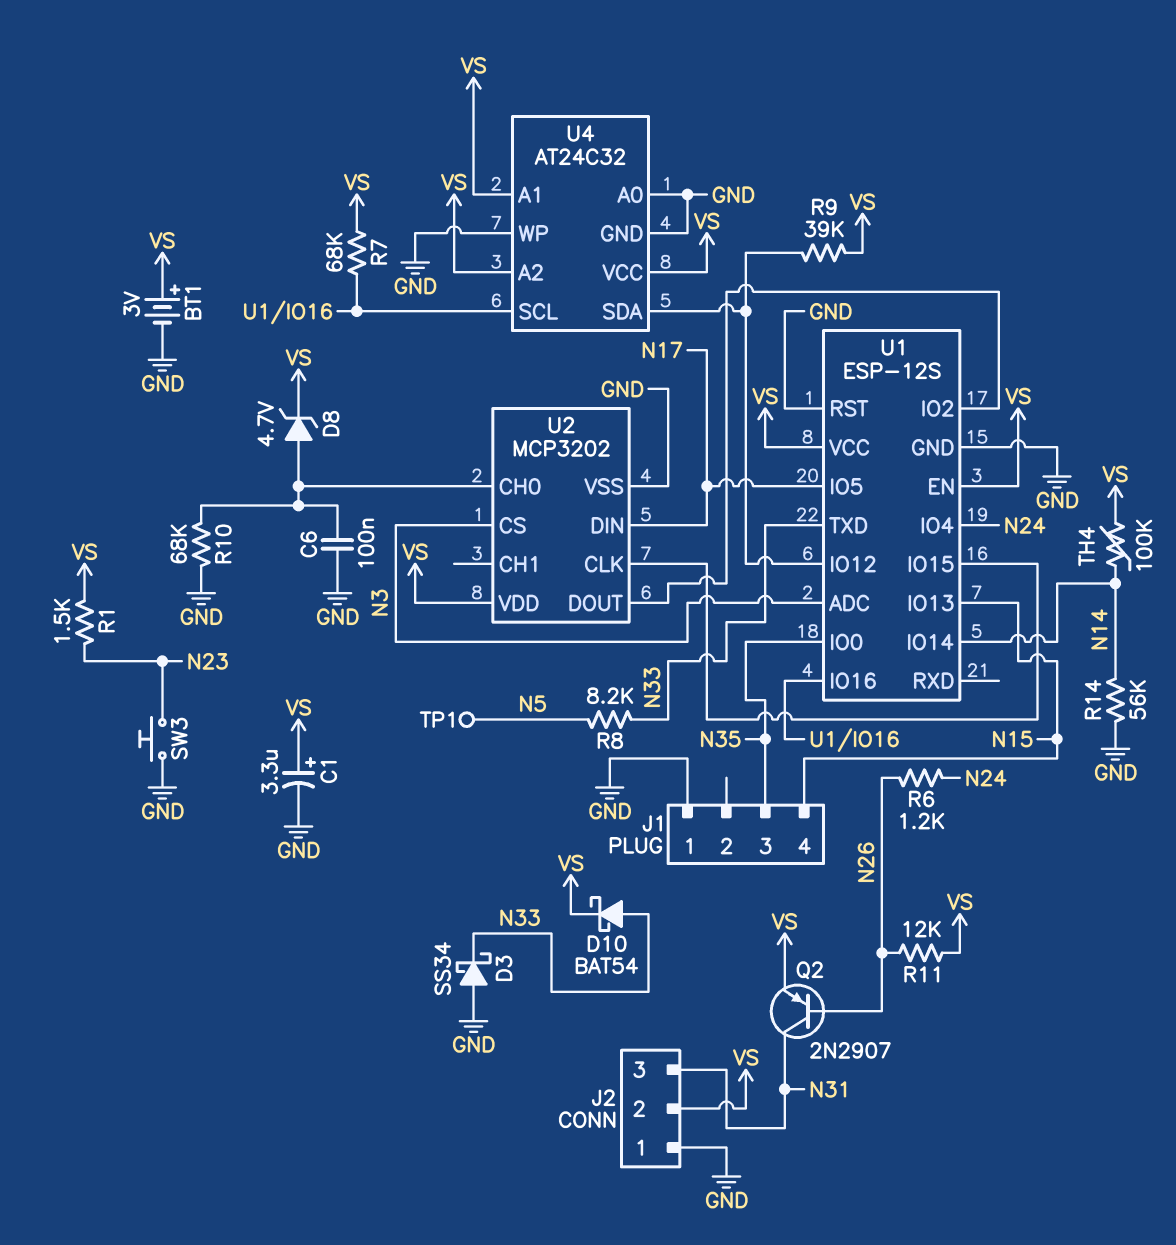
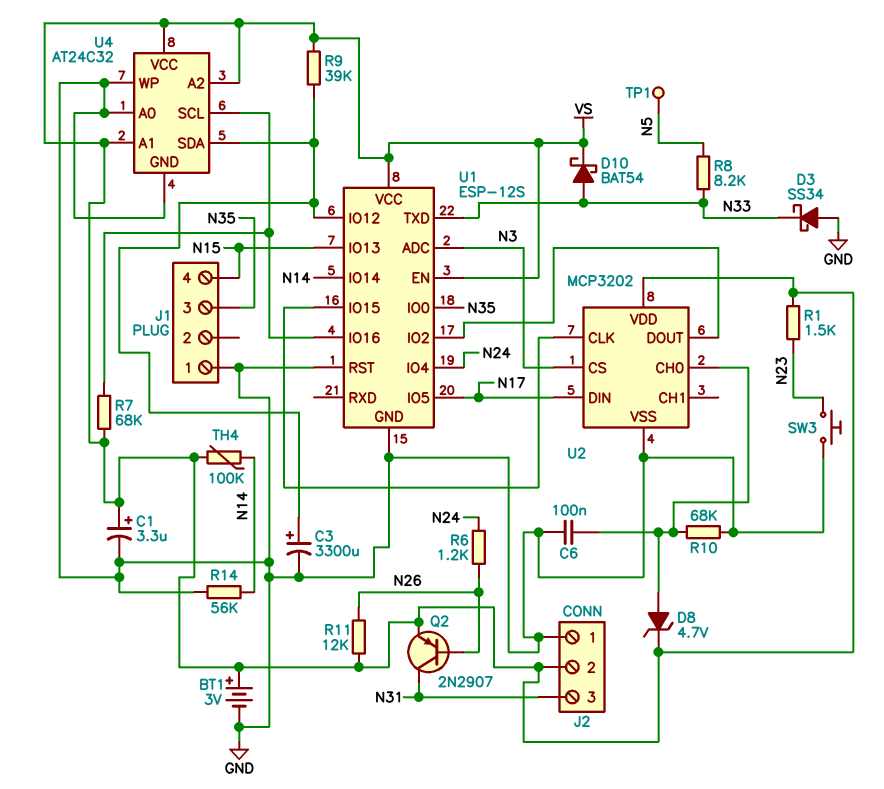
C3: none -> 3300uF (plus U1/IO12, minus GND)

